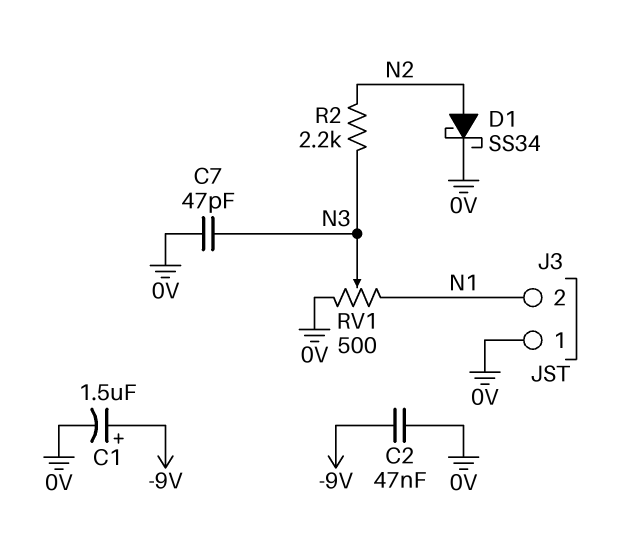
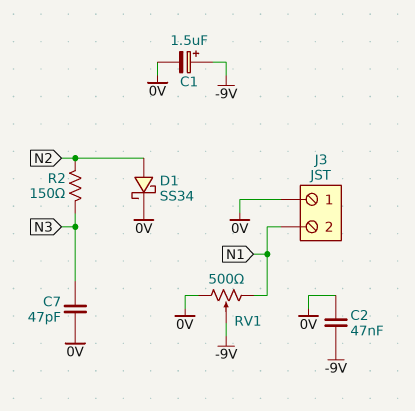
R2: 2.2k (N2, N3) -> 150 (N2, N3)
RV1: 500 (0V, N1, wiper N3) -> 500 (0V, N1, wiper -9V)

